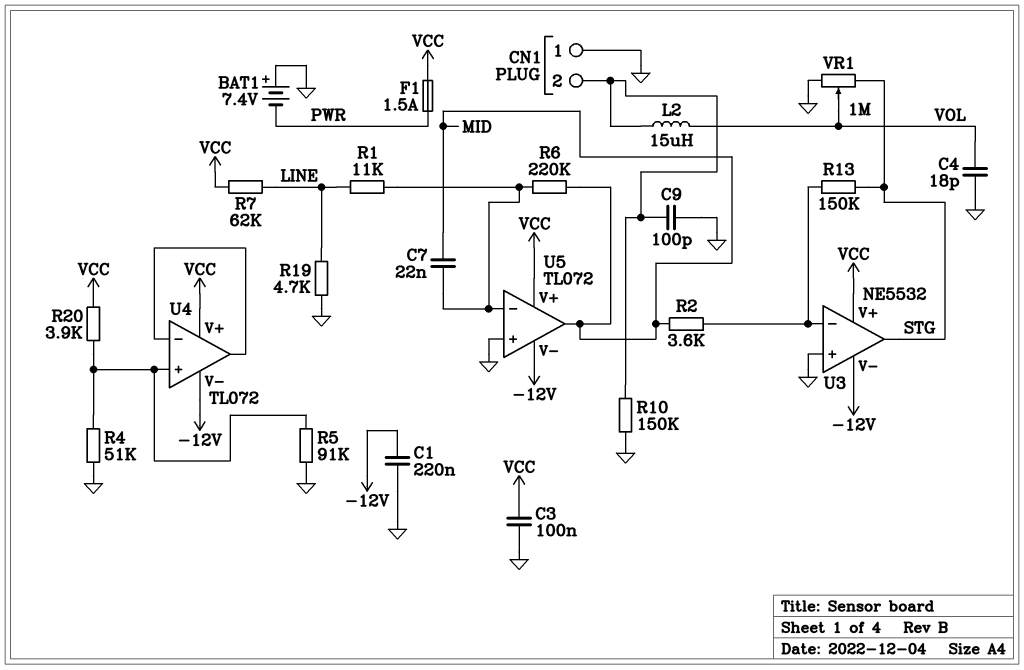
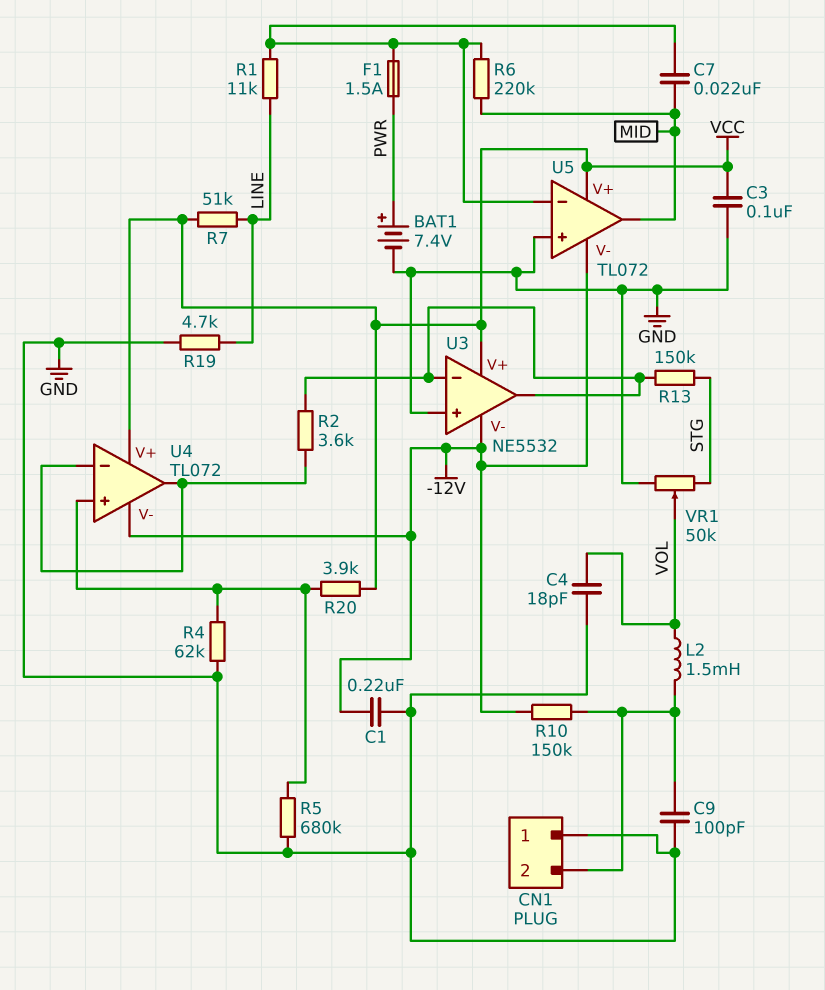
BAT1: 7.4V (plus GND, minus PWR) -> 7.4V (plus PWR, minus GND)
F1: 1.5A (PWR, VCC) -> 1.5A (PWR, U5/in-)
L2: 15uH (CN1/2, VOL) -> 1.5mH (CN1/2, VOL)
R2: 3.6k (MID, U3/in-) -> 3.6k (U3/in-, U4/in-)
R4: 51k (GND, U4/in+) -> 62k (GND, U4/in+)
R5: 91k (GND, U4/in+) -> 680k (GND, U4/in+)
R7: 62k (LINE, VCC) -> 51k (LINE, VCC)
R10: 150k (CN1/2, GND) -> 150k (-12V, CN1/2)
U3 pin out: STG -> U3/in-
VR1: 1M (GND, STG, wiper VOL) -> 50k (GND, STG, wiper VOL)

